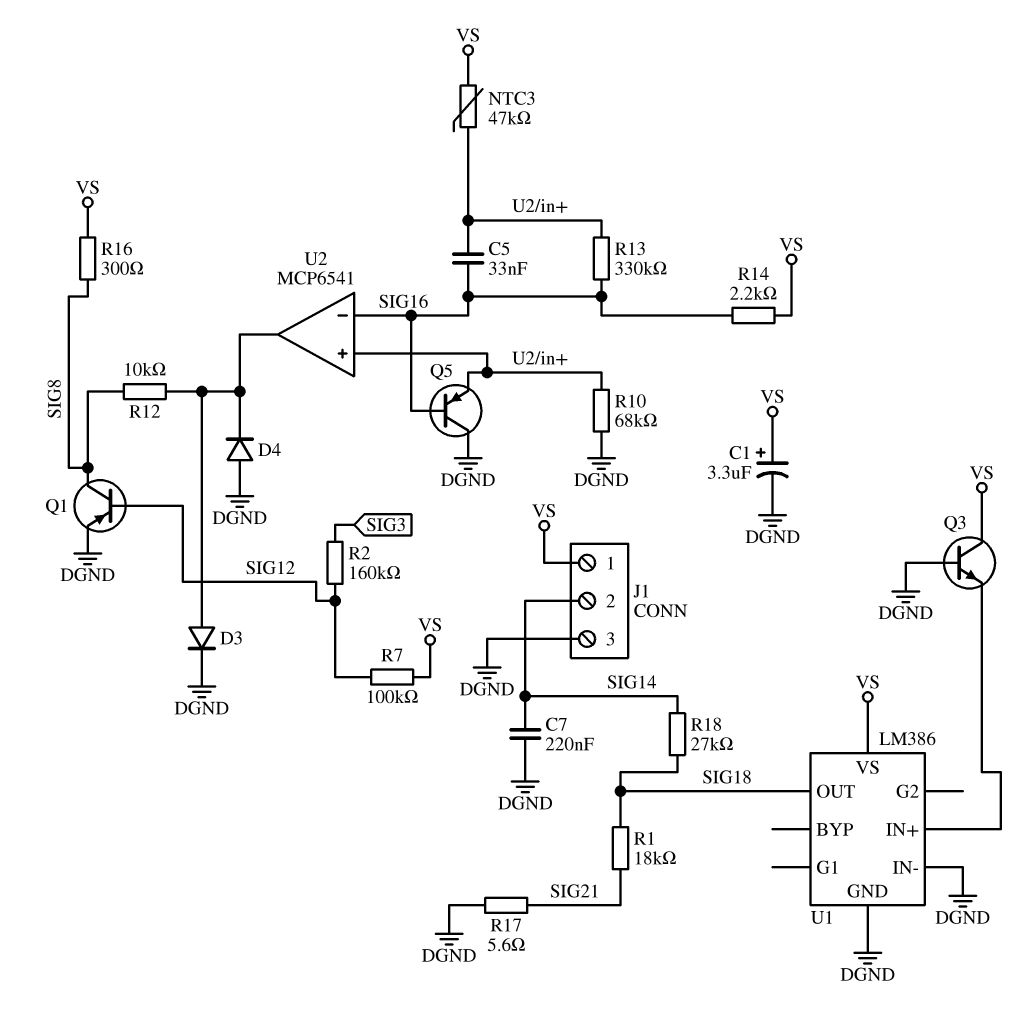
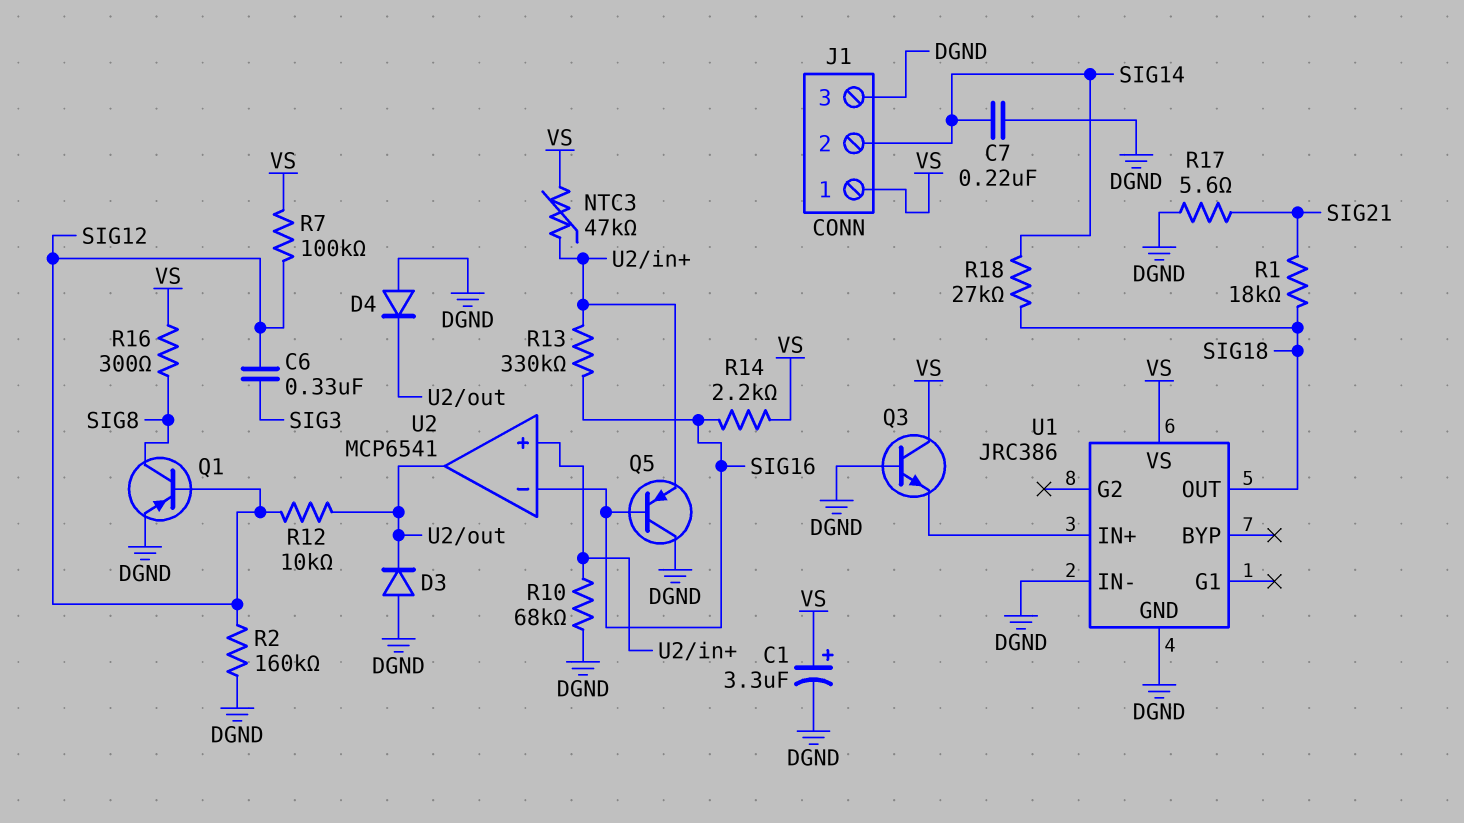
C5: 33nF (SIG16, U2/in+) -> none
C6: none -> 330nF (SIG3, SIG12)
D3: diode (A U2/out, K DGND) -> diode (A DGND, K U2/out)
R2: 160k (SIG3, SIG12) -> 160k (DGND, SIG12)
R12: 10k (SIG8, U2/out) -> 10k (SIG12, U2/out)
U1: LM386 -> JRC386

